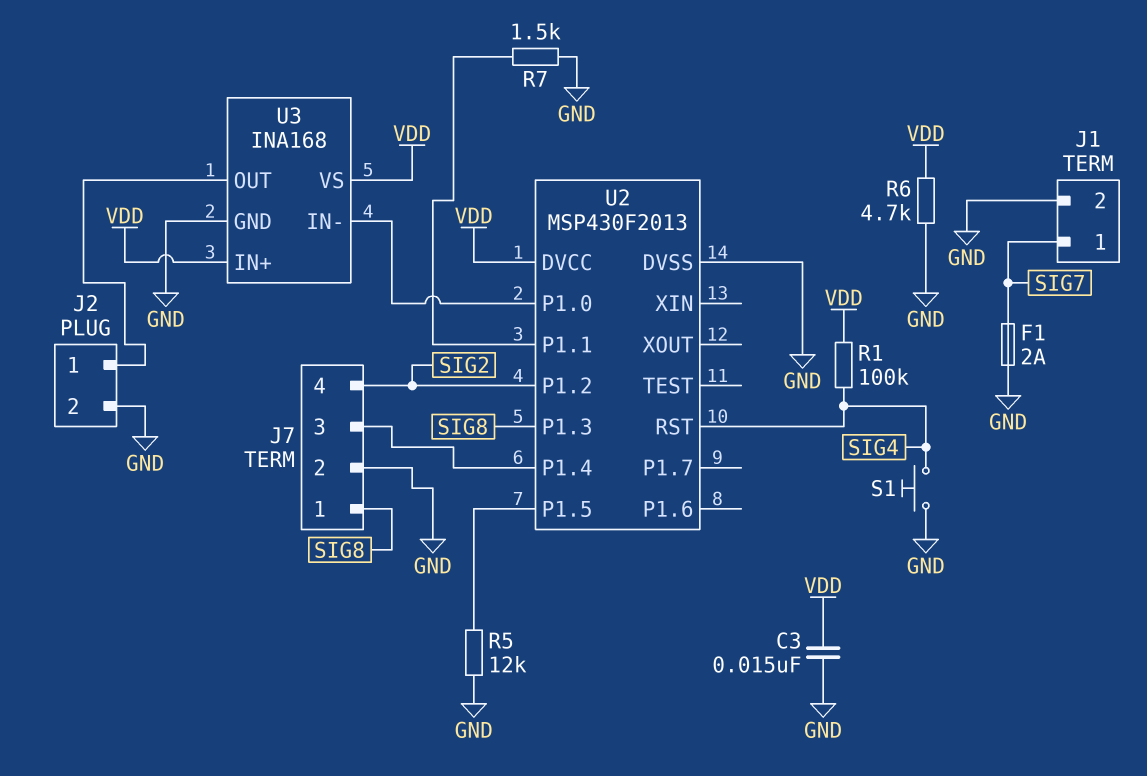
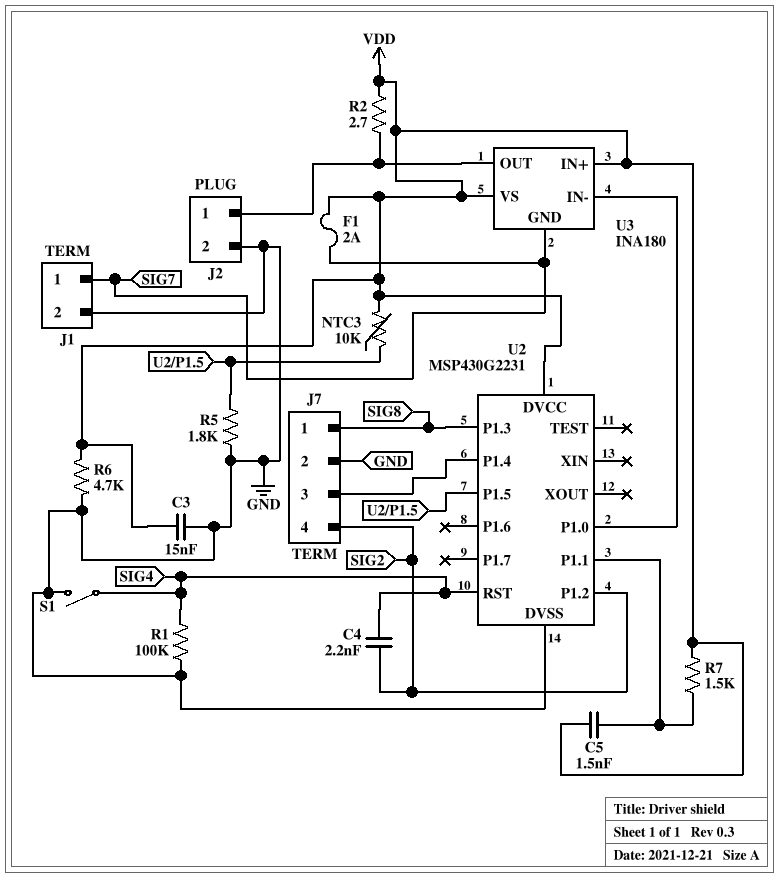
C4: none -> 2.2nF (SIG2, SIG4)
C5: none -> 1.5nF (U2/P1.1, VDD)
F1: 2A (GND, SIG7) -> 2A (SIG7, VDD)
NTC3: none -> 10k (U2/P1.5, VDD)
R1: 100k (SIG4, VDD) -> 100k (GND, SIG4)
R2: none -> 2.7 (J2/1, VDD)
R5: 12k (GND, U2/P1.5) -> 1.8k (GND, U2/P1.5)
R7: 1.5k (GND, U2/P1.1) -> 1.5k (U2/P1.1, VDD)
S1: button (GND, SIG4) -> switch (GND, SIG4)
U2: MSP430F2013 -> MSP430G2231
U3: INA168 -> INA180
U3 pin GND: GND -> SIG7

